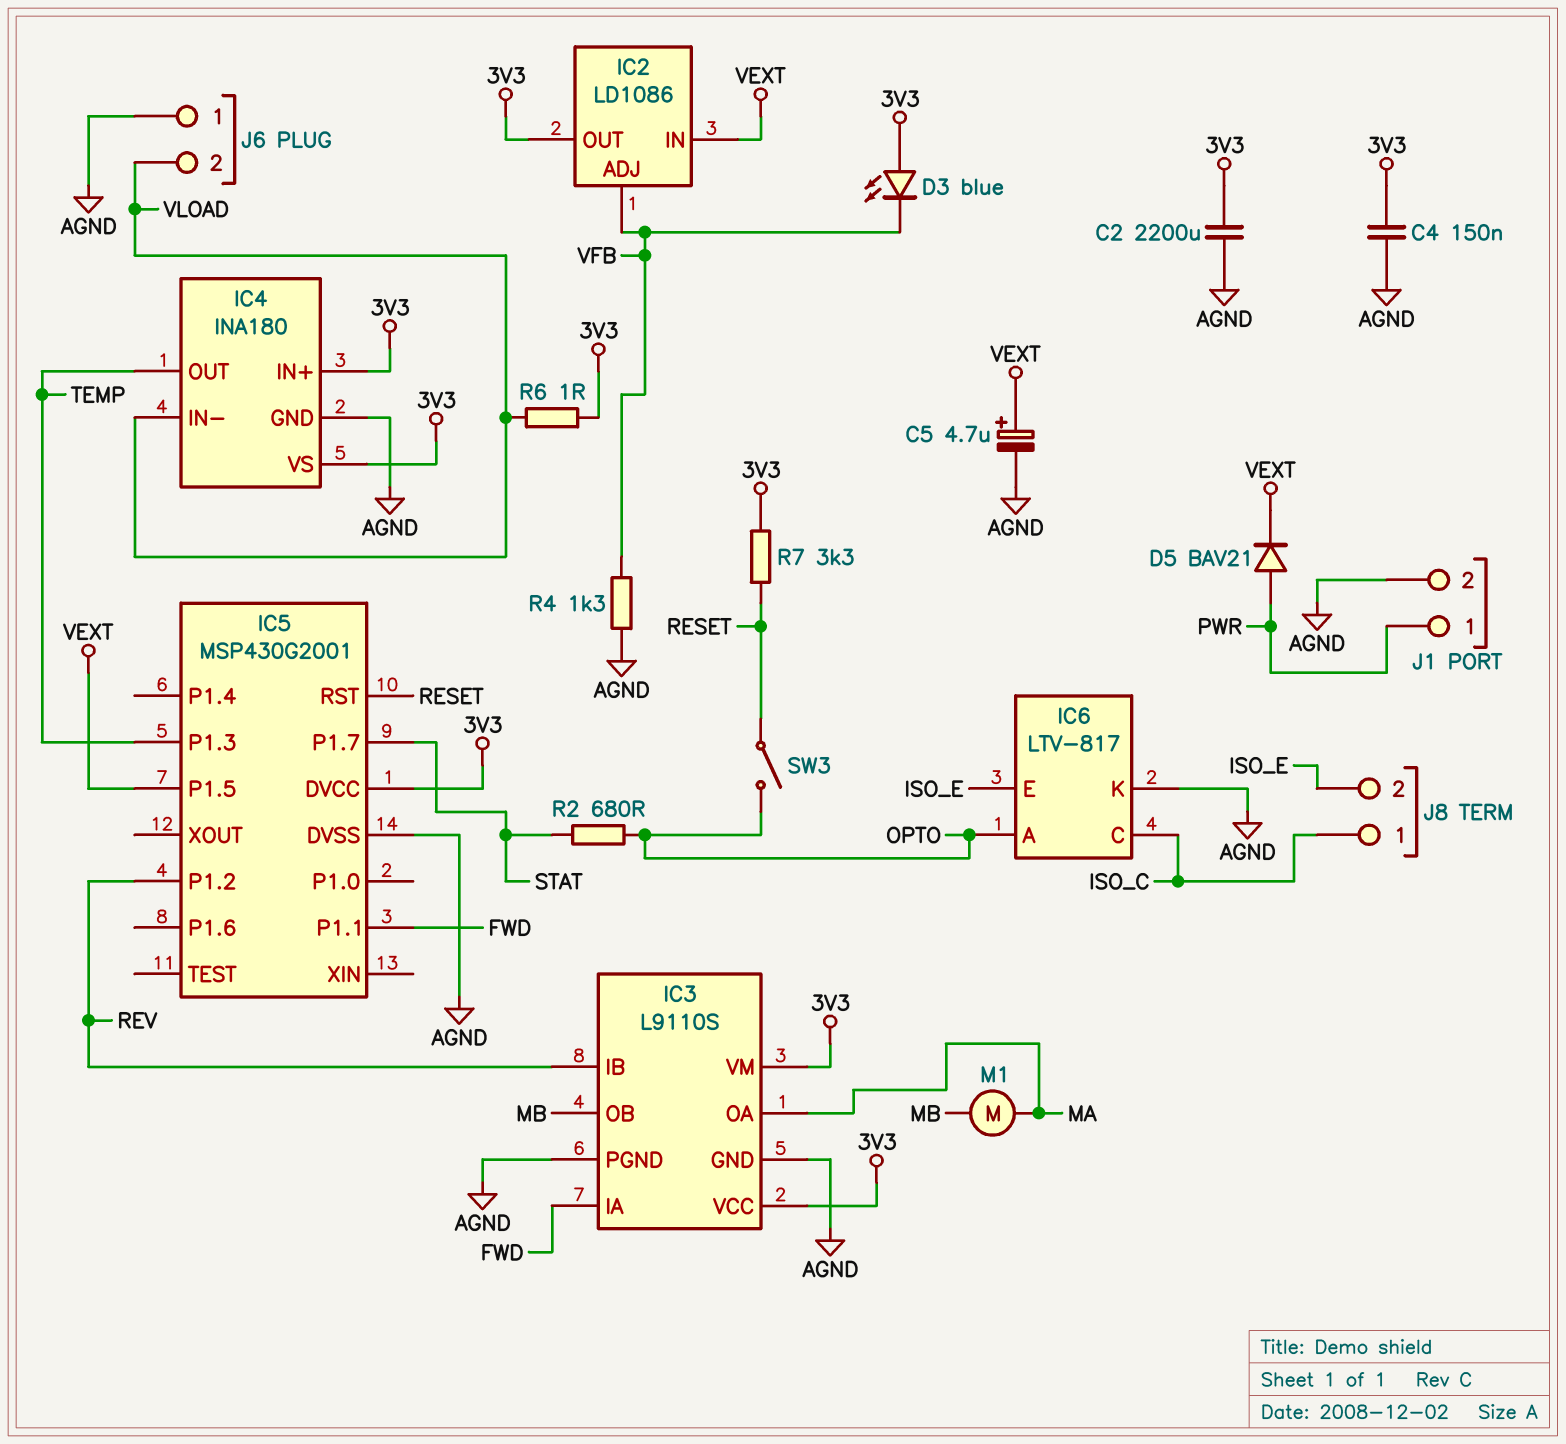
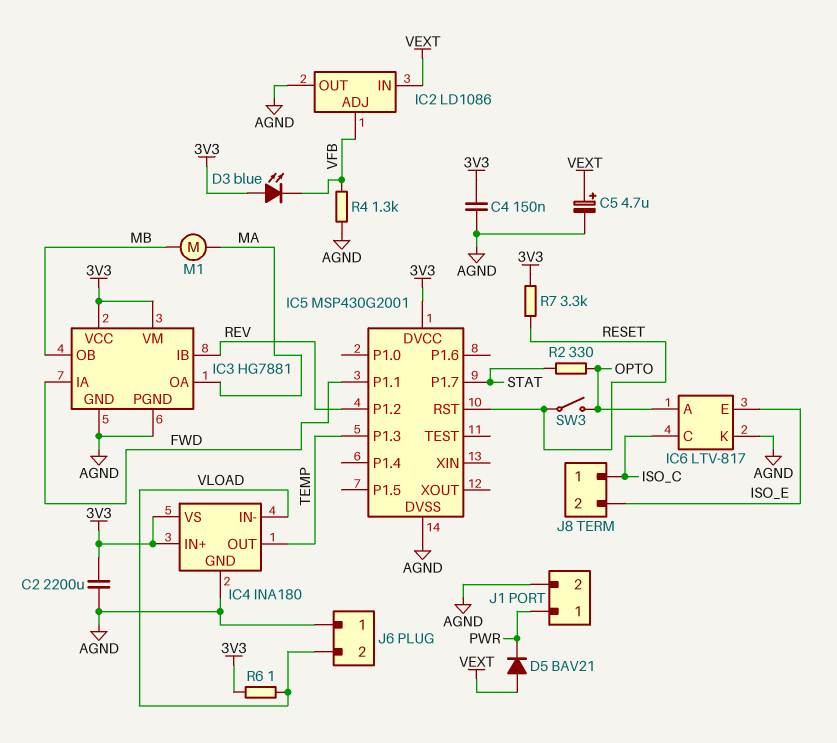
D5: diode BAV21 (A PWR, K VEXT) -> diode BAV21 (A VEXT, K PWR)
IC2 pin OUT: 3V3 -> AGND
IC3: L9110S -> HG7881
IC5 pin P1.5: VEXT -> none
R2: 680 (OPTO, STAT) -> 330 (OPTO, STAT)

